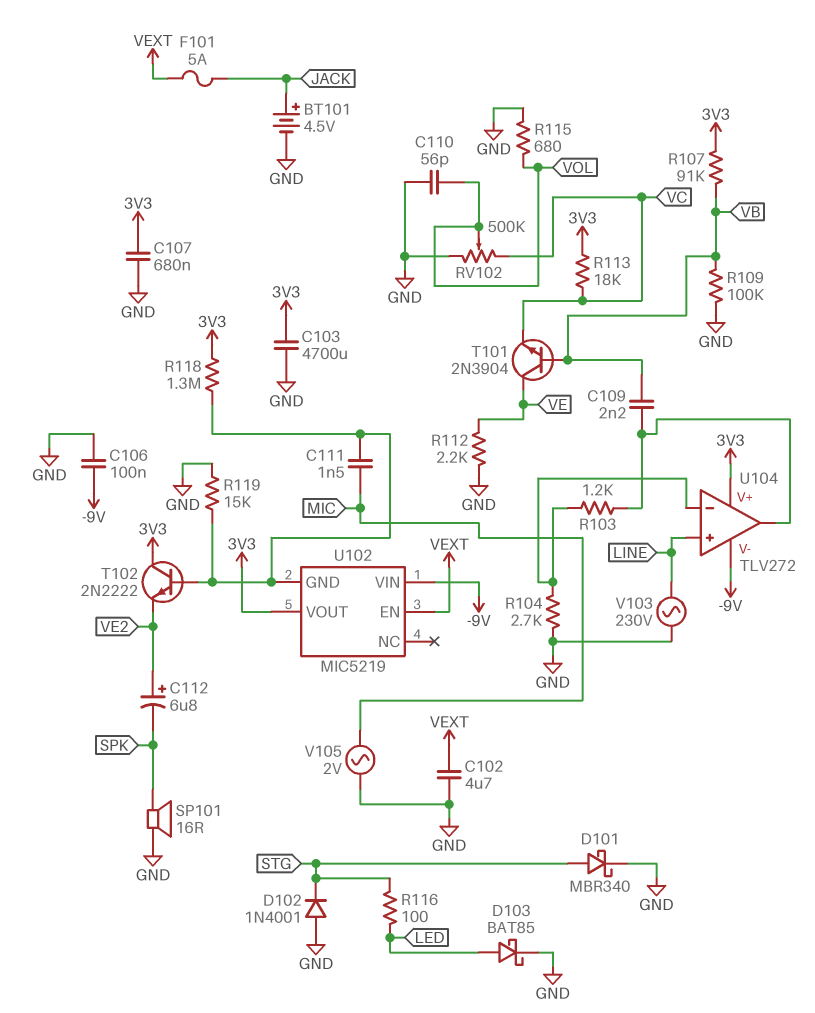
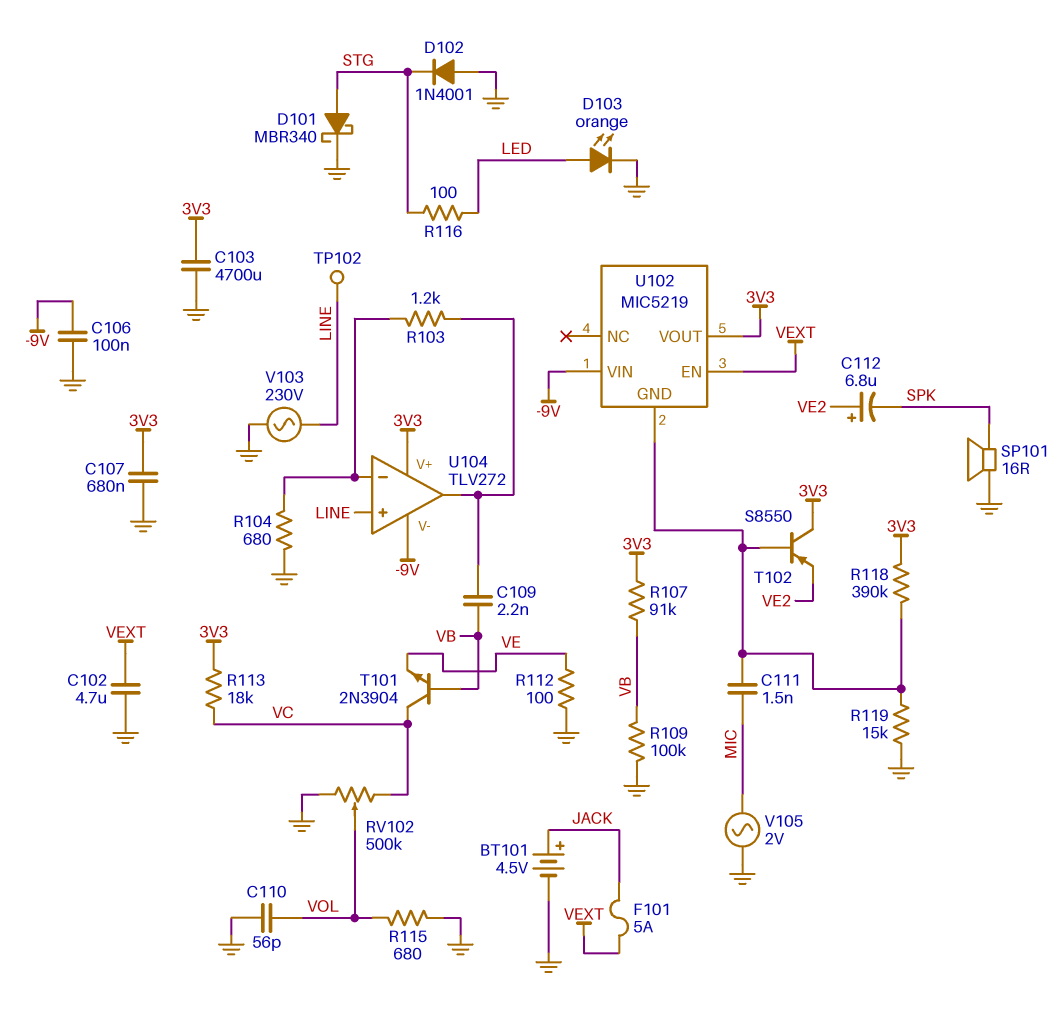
D103: schottky BAT85 (A LED, K GND) -> LED orange (A LED, K GND)
R104: 2.7k (GND, U104/in-) -> 680 (GND, U104/in-)
R112: 2.2k (GND, VE) -> 100 (GND, VE)
R118: 1.3M (3V3, U102/GND) -> 390k (3V3, U102/GND)
T101: NPN 2N3904 (B VB, C VE, E VC) -> NPN 2N3904 (B VB, C VC, E VE)
T102: NPN 2N2222 (B U102/GND, C 3V3, E VE2) -> PNP S8550 (B U102/GND, C 3V3, E VE2)
TP102: none -> test point (LINE)

